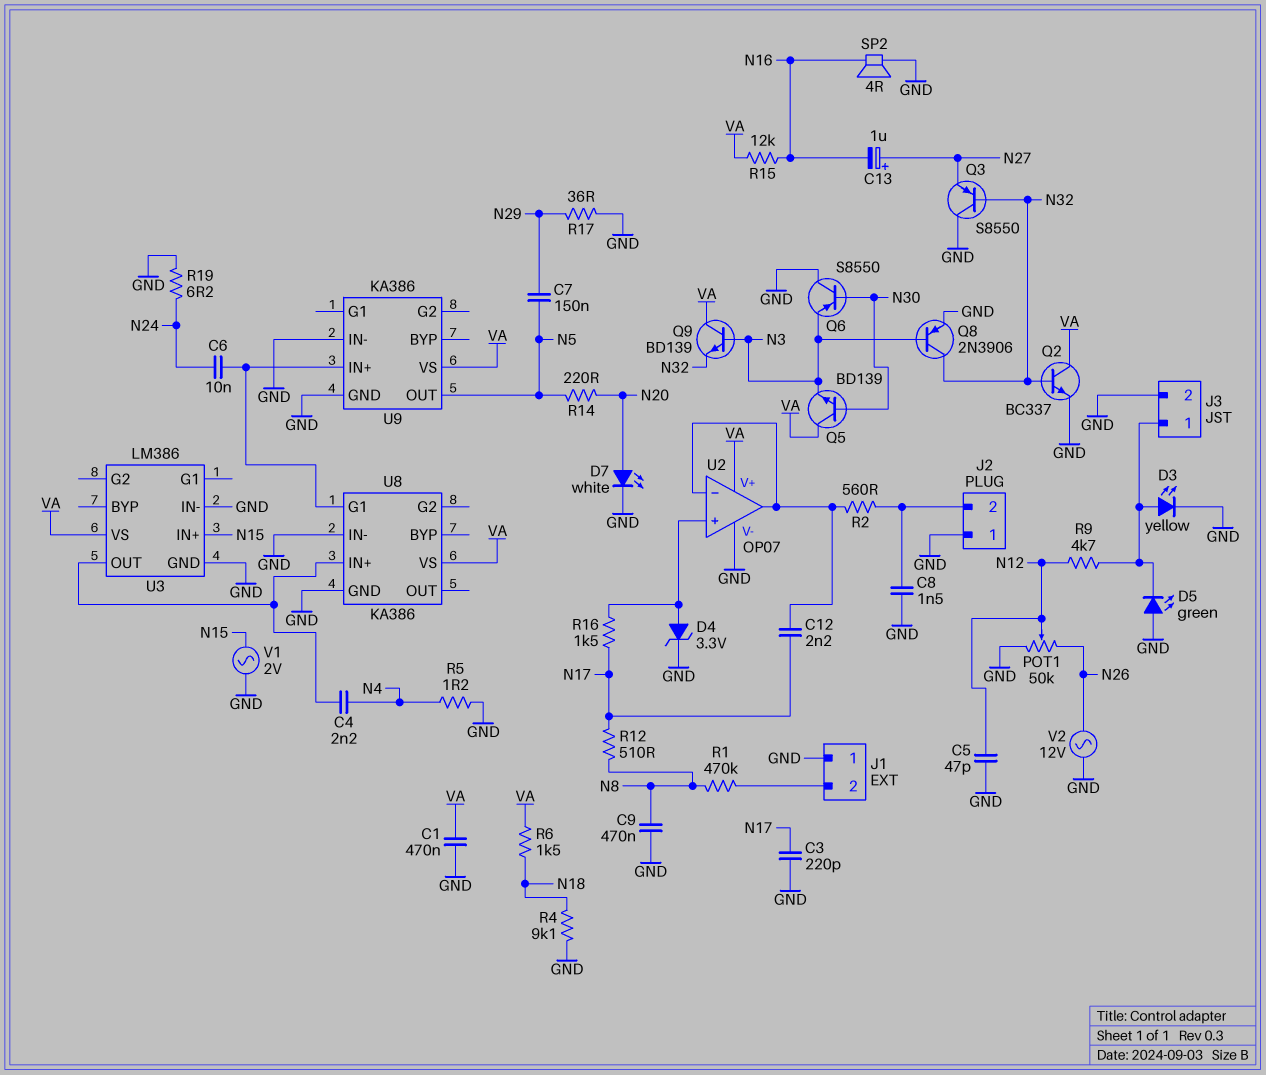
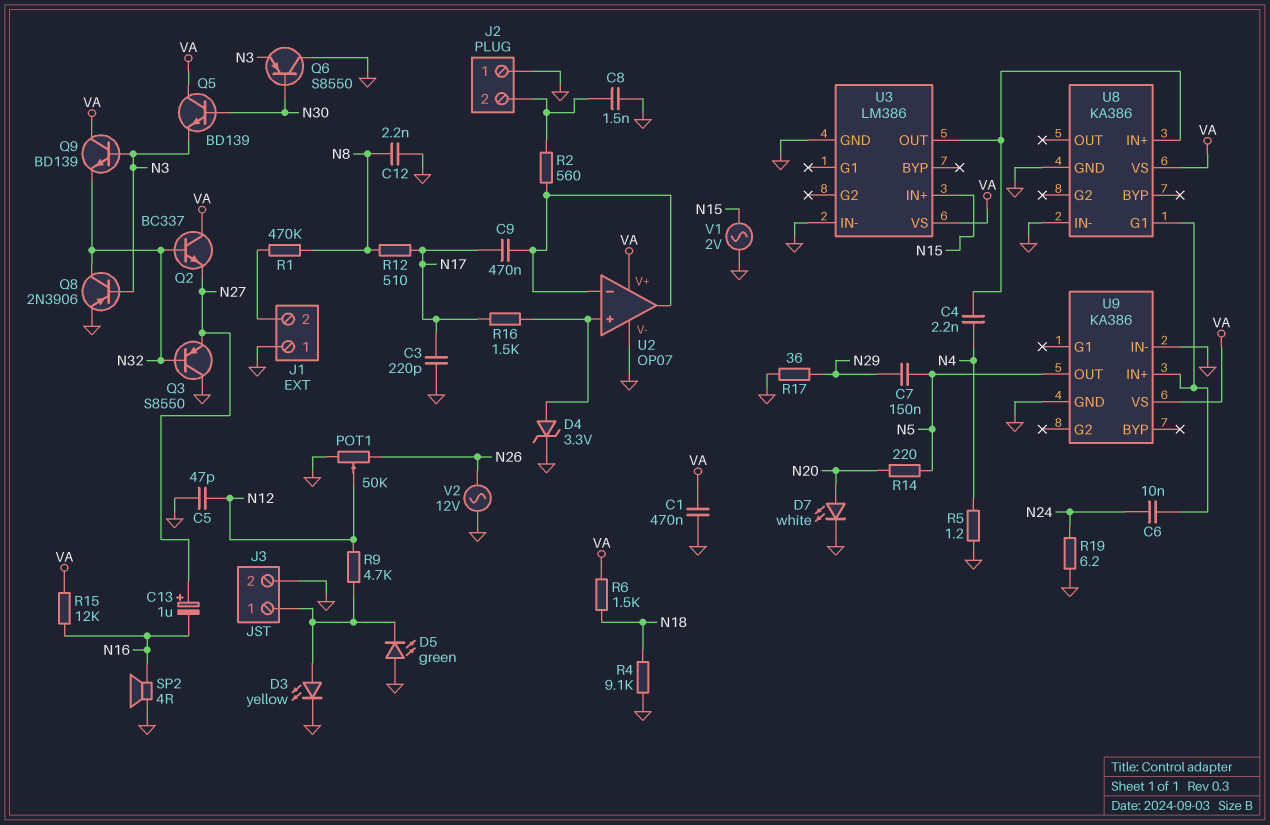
C9: 470nF (GND, N8) -> 470nF (N17, U2/in-)
C12: 2.2nF (N17, U2/in-) -> 2.2nF (GND, N8)
Q2: NPN BC337 (B N32, C VA, E GND) -> NPN BC337 (B N32, C VA, E N27)

